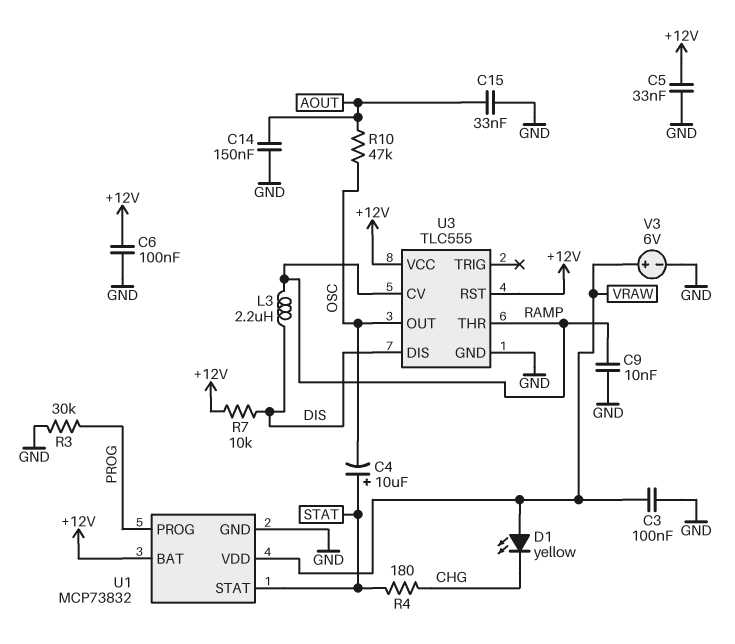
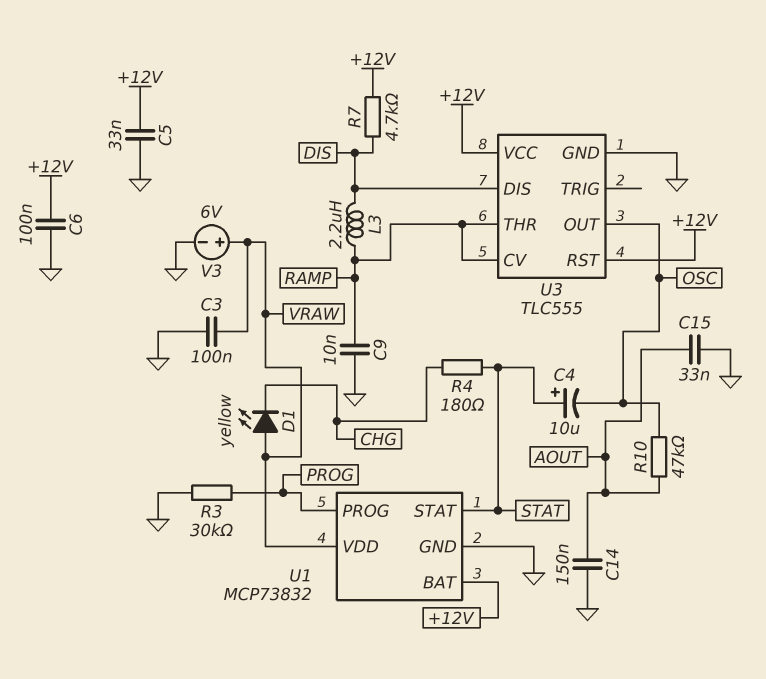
R7: 10k (+12V, DIS) -> 4.7k (+12V, DIS)

